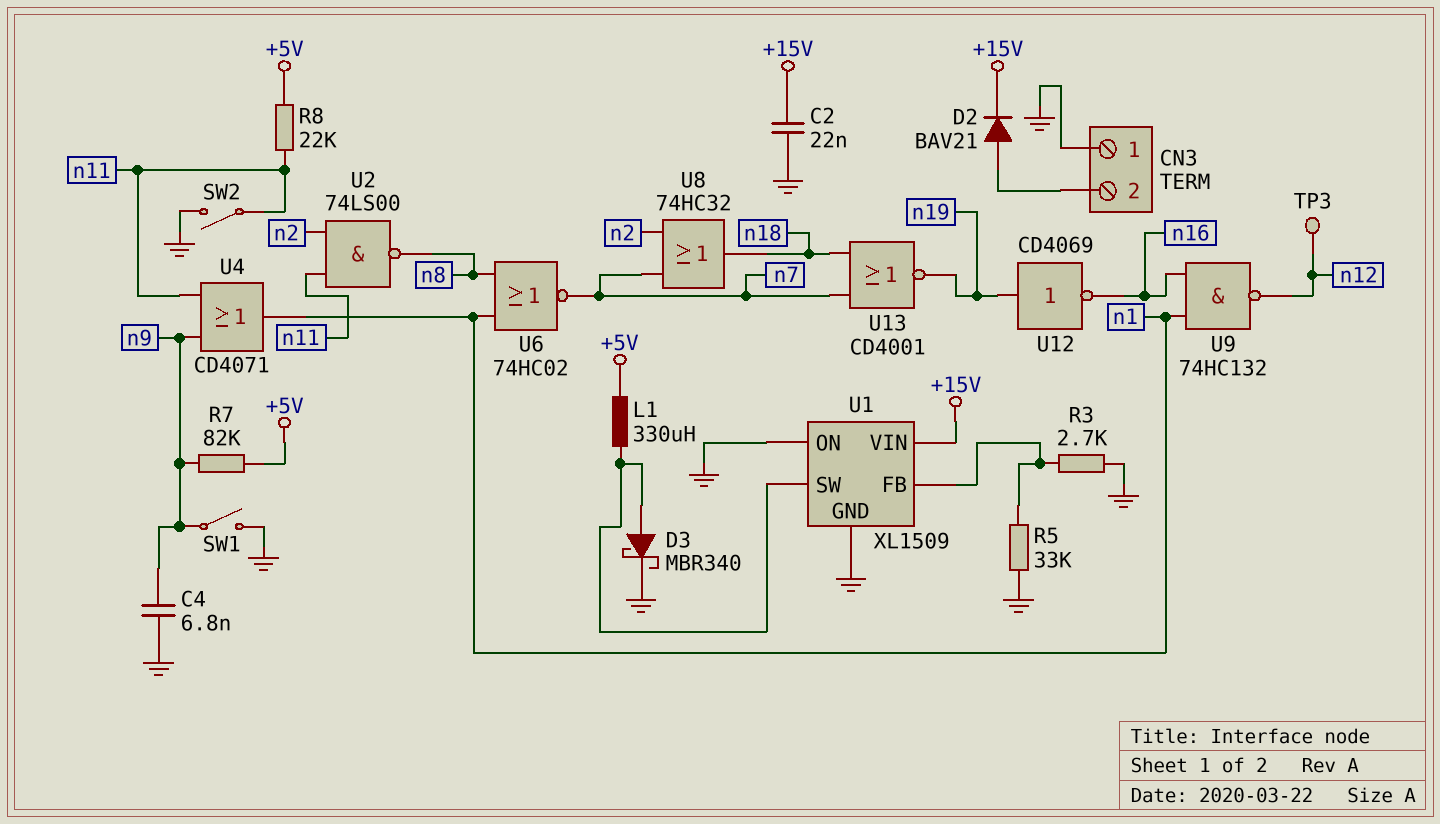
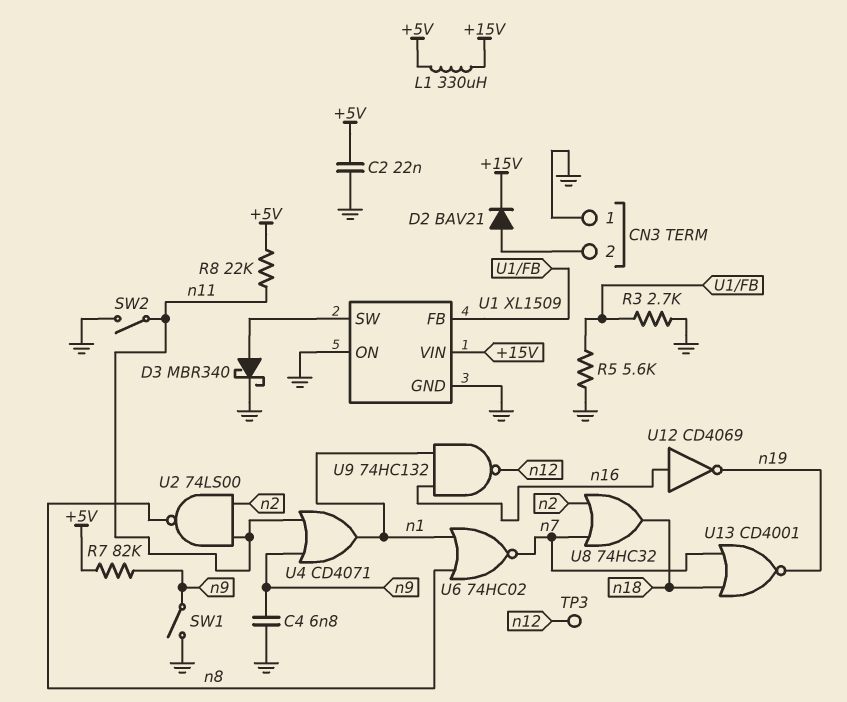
C2: 22nF (+15V, GND) -> 22nF (+5V, GND)
L1: 330uH (+5V, U1/SW) -> 330uH (+5V, +15V)
R5: 33k (GND, U1/FB) -> 5.6k (GND, U1/FB)
U12: NOT CD4069 (in n19, out n16) -> NOT CD4069 (in n16, out n19)

